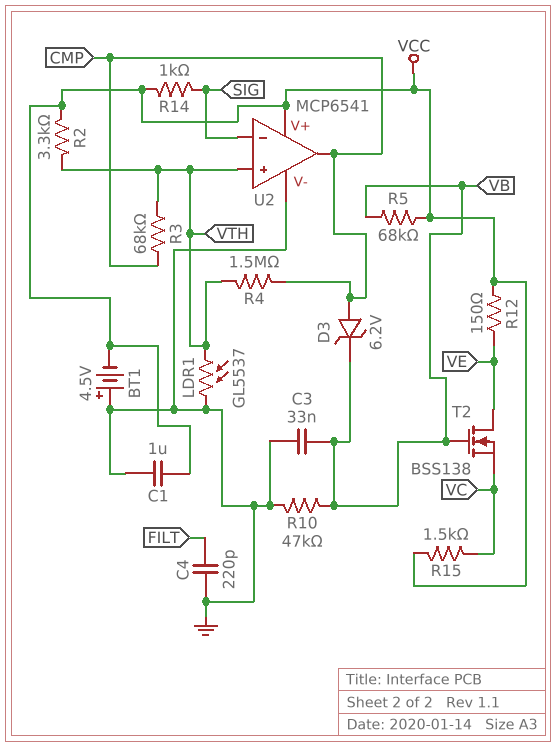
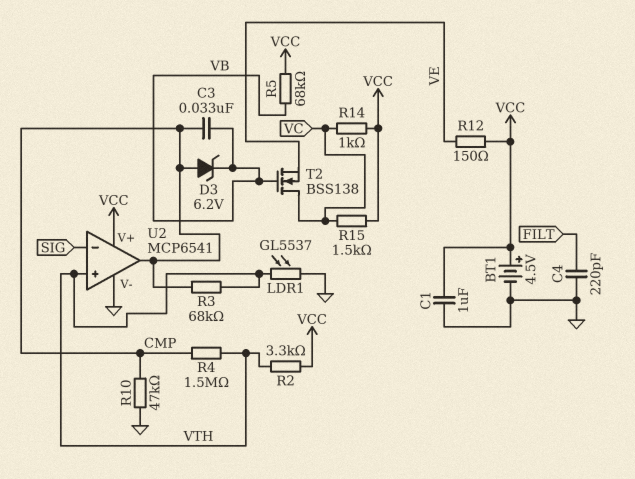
BT1: 4.5V (plus GND, minus VCC) -> 4.5V (plus VCC, minus GND)
C3: 33nF (GND, VB) -> 33nF (CMP, VB)
R10: 47k (GND, VB) -> 47k (CMP, GND)
R14: 1k (SIG, VCC) -> 1k (VC, VCC)
T2: NMOS BSS138 (G VB, D VE, S VC) -> NMOS BSS138 (G VB, D VC, S VE)

